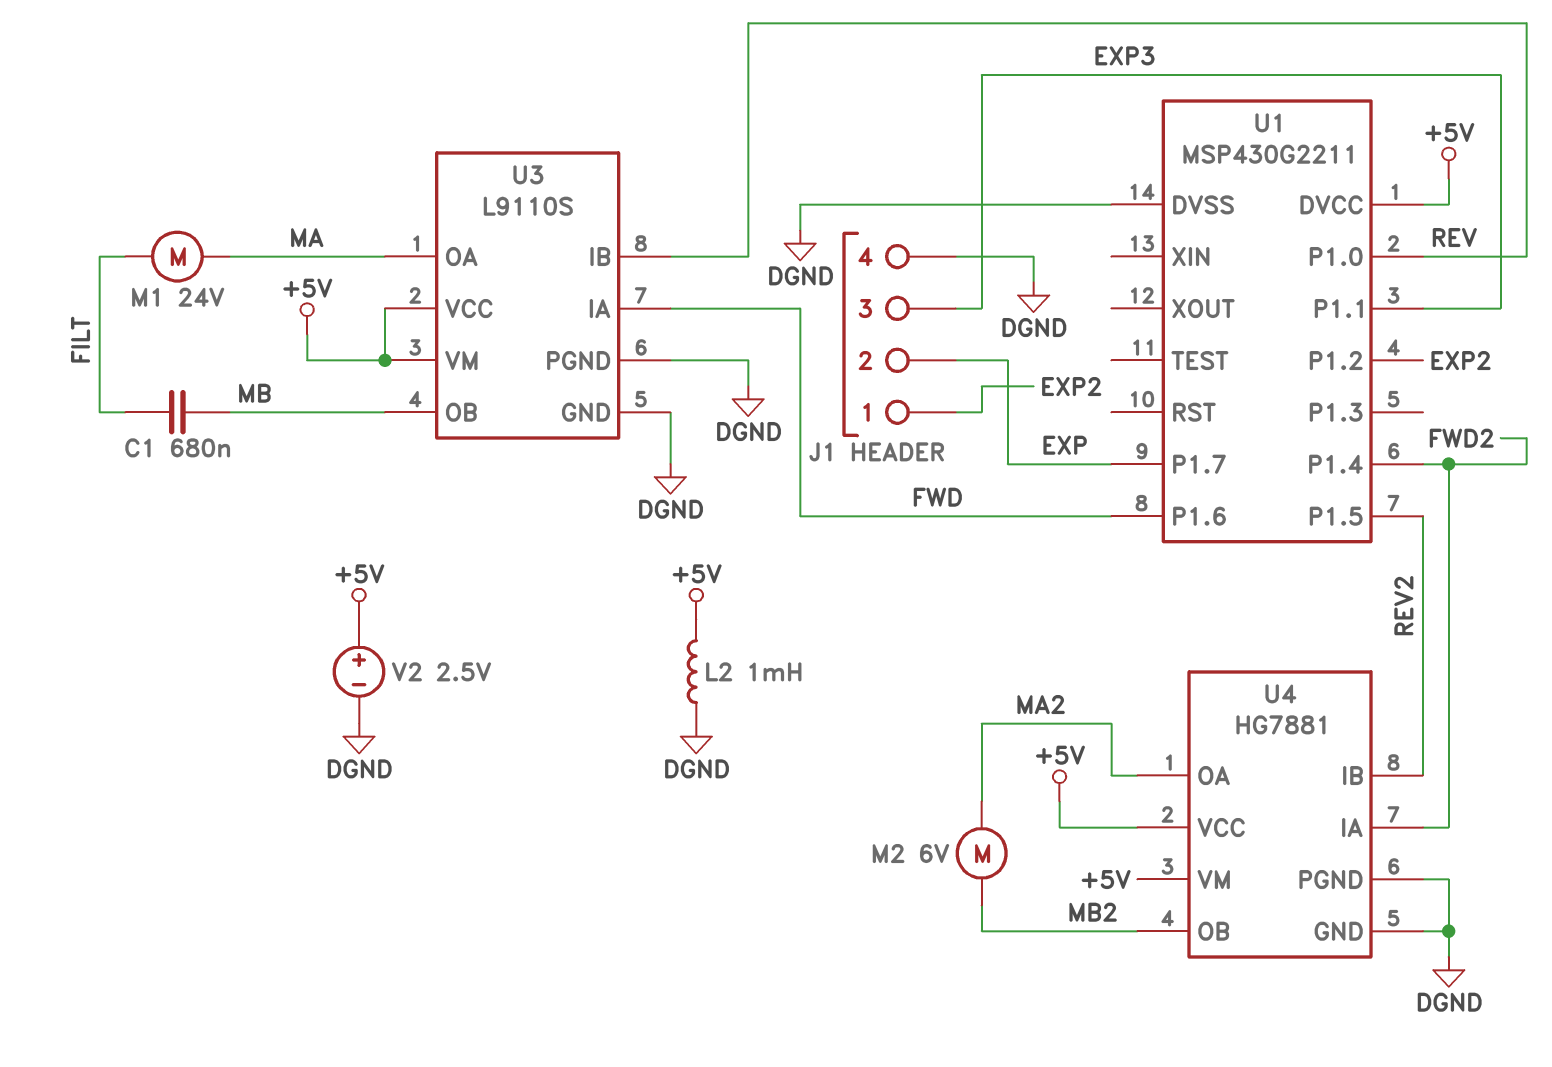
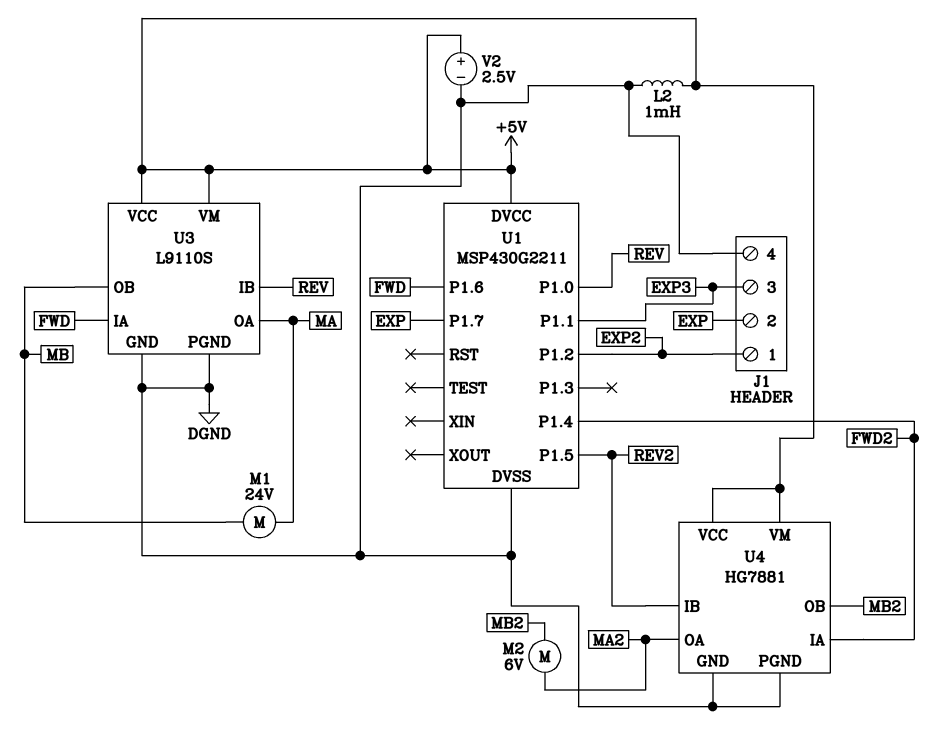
C1: 680nF (FILT, MB) -> none
M1: motor 24V (FILT, MA) -> motor 24V (MA, MB)

